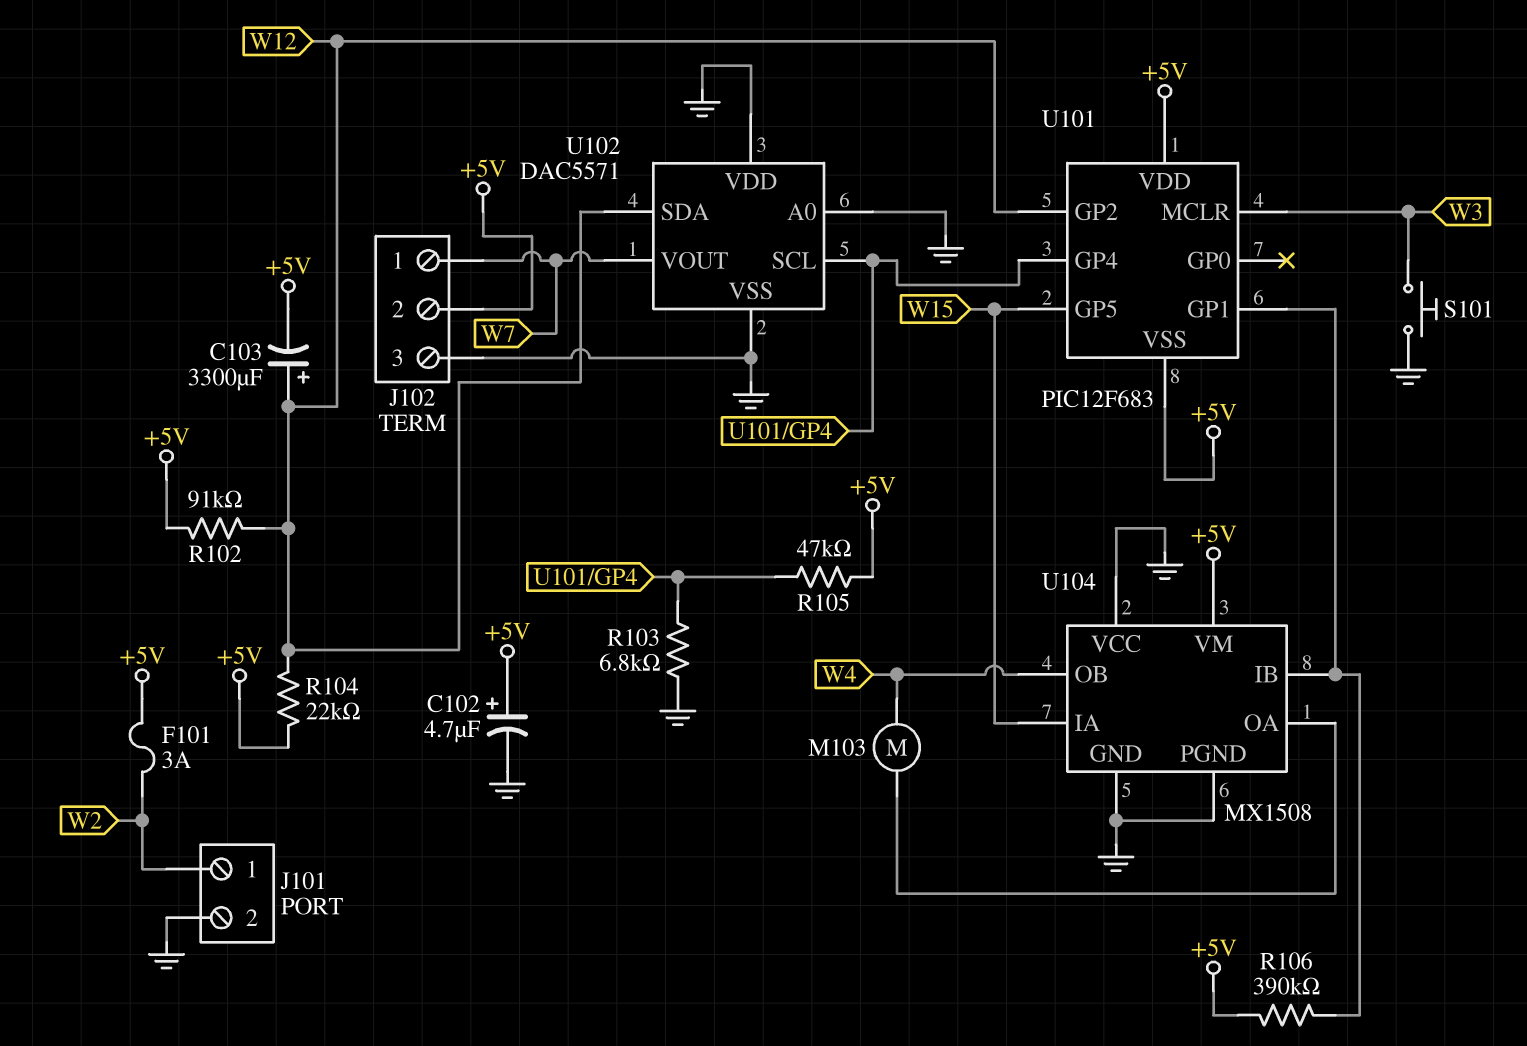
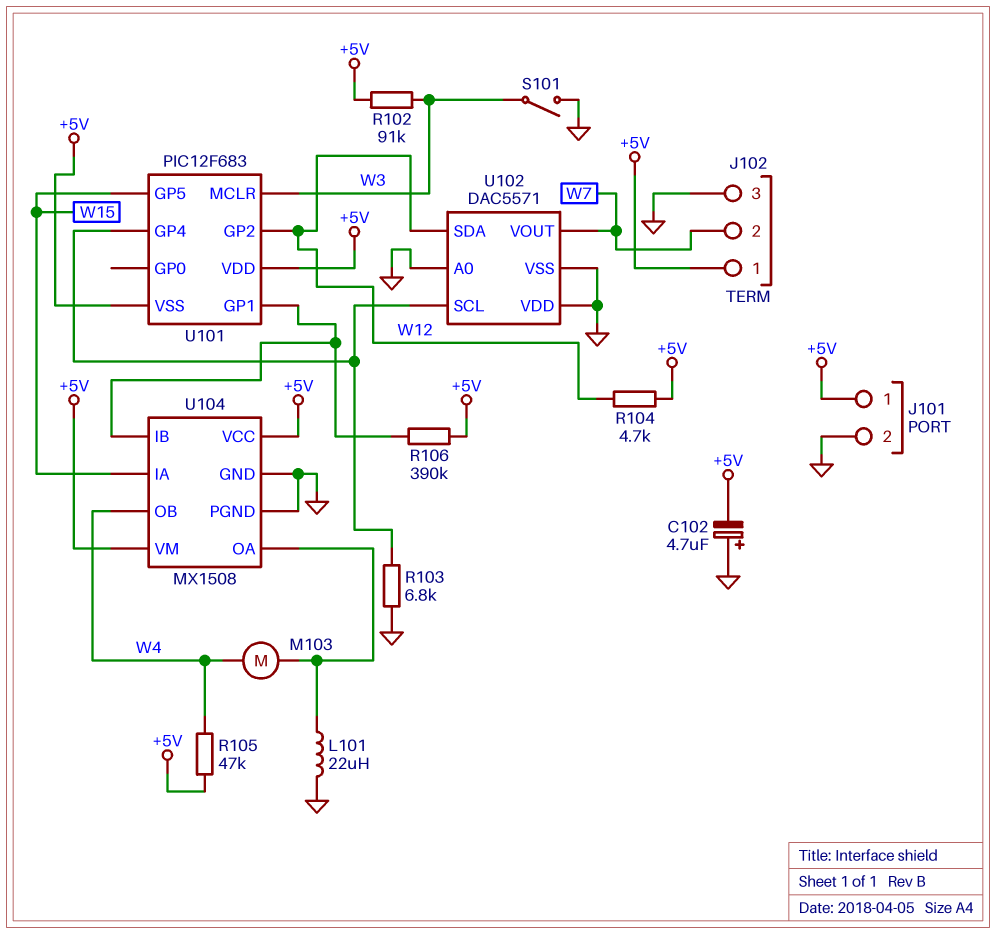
C102: 4.7uF (plus +5V, minus GND) -> 4.7uF (plus GND, minus +5V)
C103: 3300uF (plus W12, minus +5V) -> none
F101: 3A (+5V, W2) -> none
J101 pin 1: W2 -> +5V
J102 pin 1: W7 -> +5V
J102 pin 2: +5V -> W7
L101: none -> 22uH (GND, U104/OA)
R102: 91k (+5V, W12) -> 91k (+5V, W3)
R104: 22k (+5V, W12) -> 4.7k (+5V, W12)
R105: 47k (+5V, U101/GP4) -> 47k (+5V, W4)
S101: button (GND, W3) -> switch (GND, W3)
U104 pin VCC: GND -> +5V

